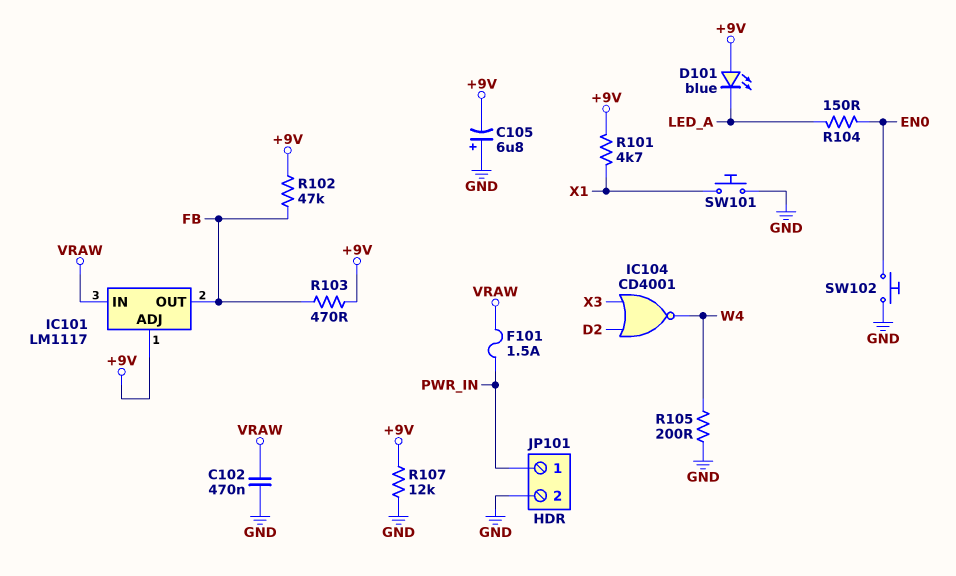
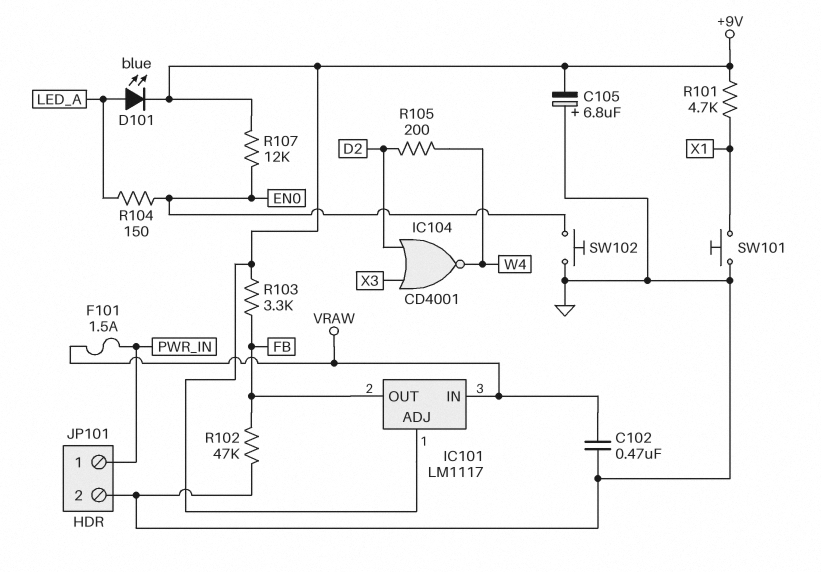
D101: LED blue (A +9V, K LED_A) -> LED blue (A LED_A, K +9V)
R102: 47k (+9V, FB) -> 47k (FB, GND)
R103: 470 (+9V, FB) -> 3.3k (+9V, FB)
R105: 200 (GND, W4) -> 200 (D2, W4)
R107: 12k (+9V, GND) -> 12k (+9V, EN0)

